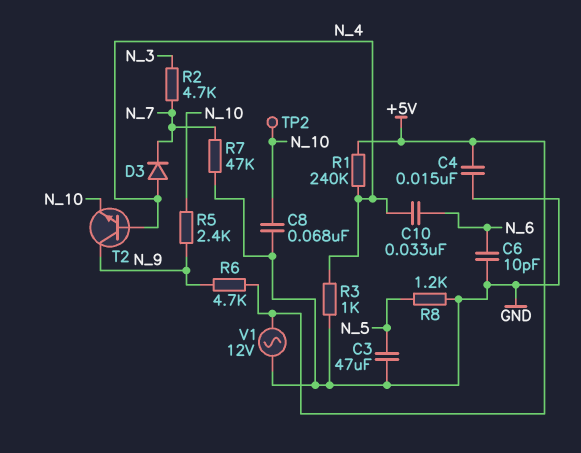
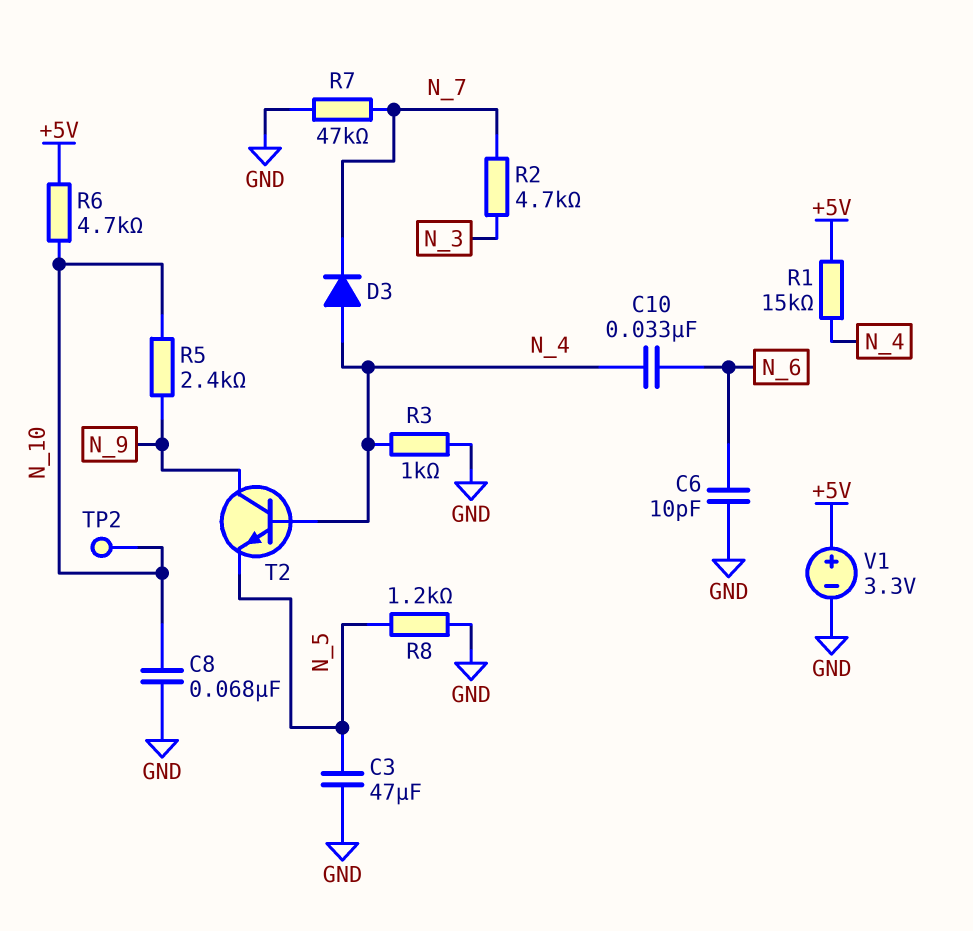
C4: 15nF (+5V, GND) -> none
R1: 240k (+5V, N_4) -> 15k (+5V, N_4)
R6: 4.7k (+5V, N_9) -> 4.7k (+5V, N_10)
T2: NPN (B N_4, C N_9, E N_10) -> NPN (B N_4, C N_9, E N_5)
V1: AC 12V (+5V, GND) -> 3.3V (plus +5V, minus GND)

